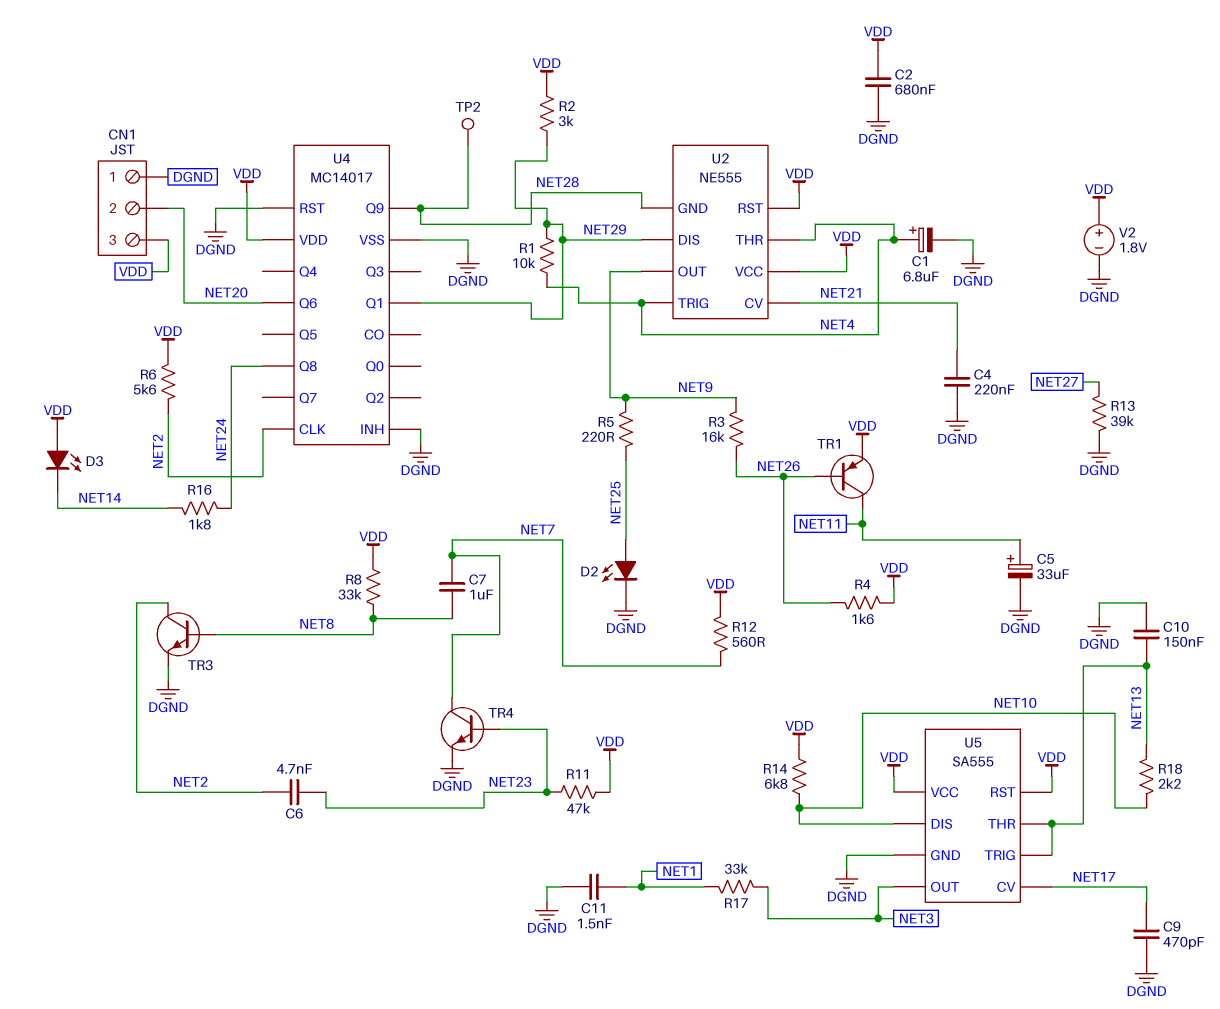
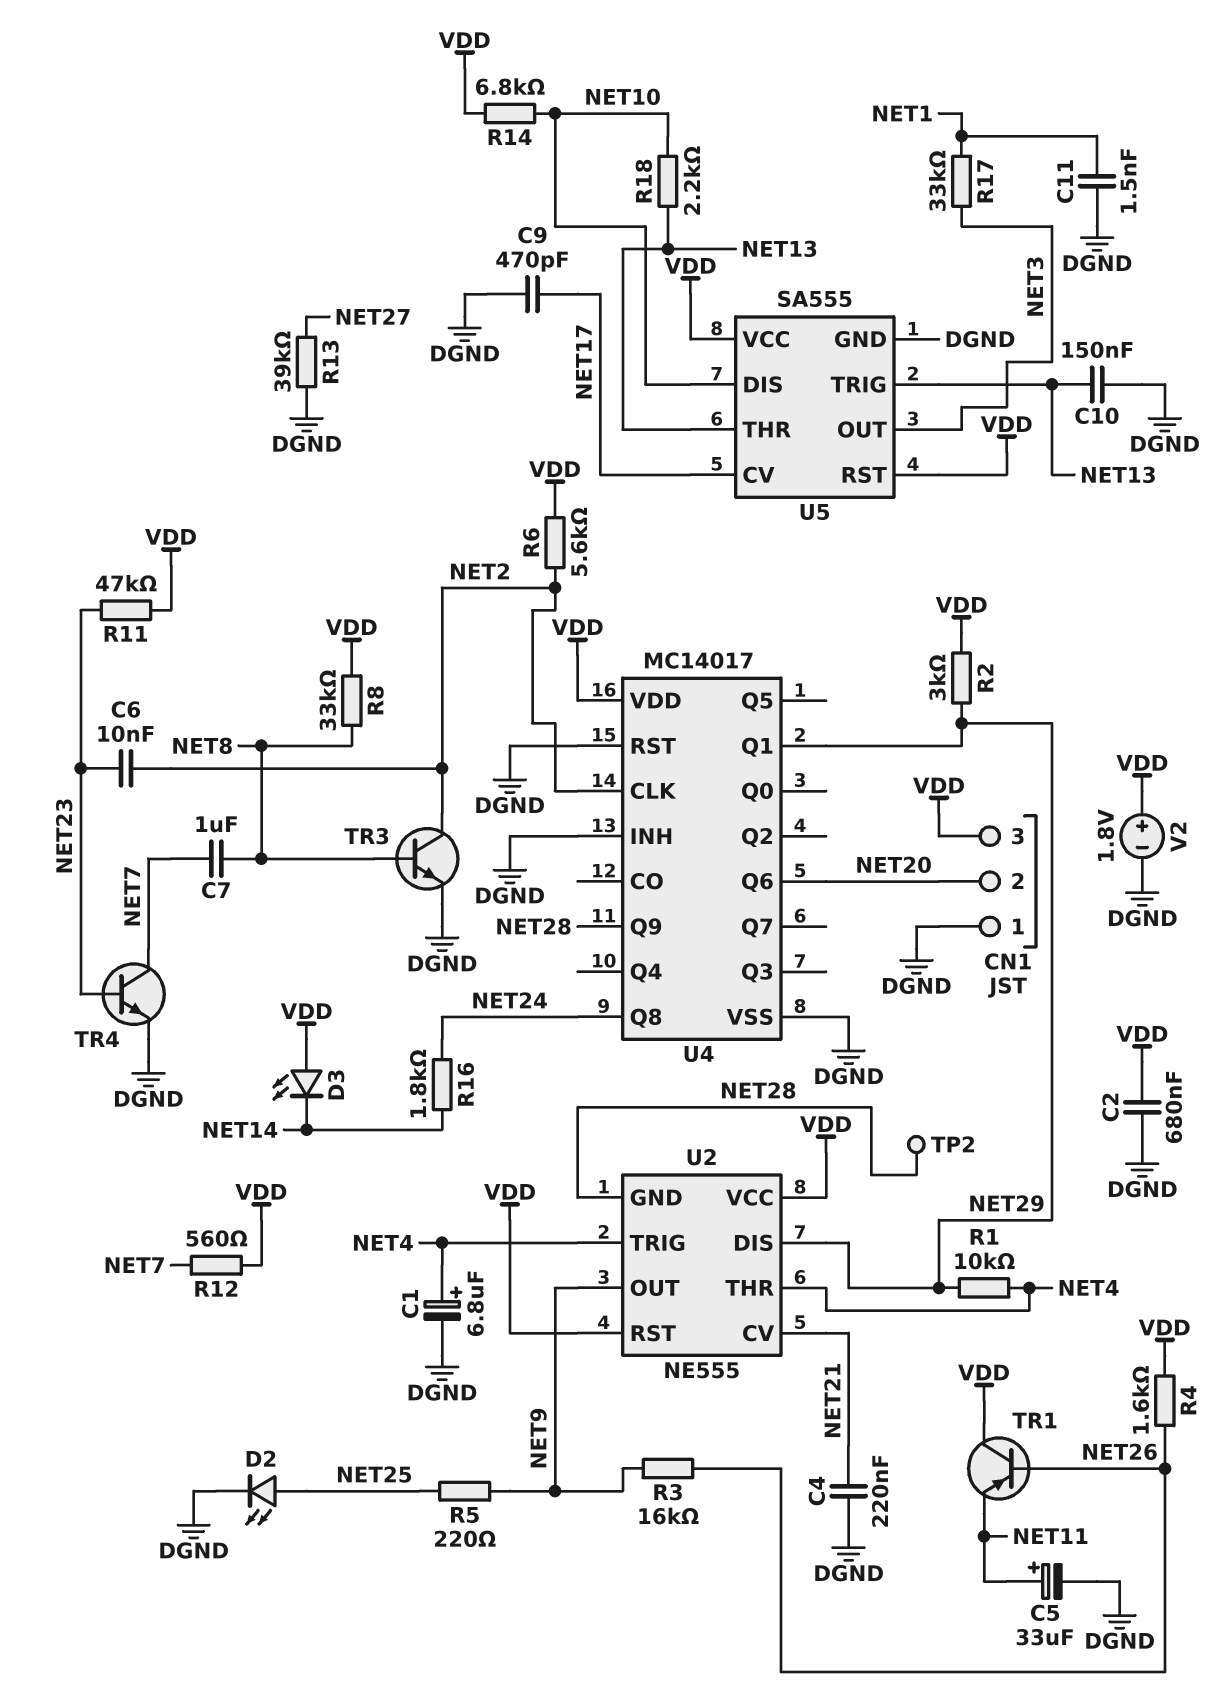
C6: 4.7nF (NET2, NET23) -> 10nF (NET2, NET23)
TR1: PNP (B NET26, C NET11, E VDD) -> PNP (B NET26, C VDD, E NET11)

